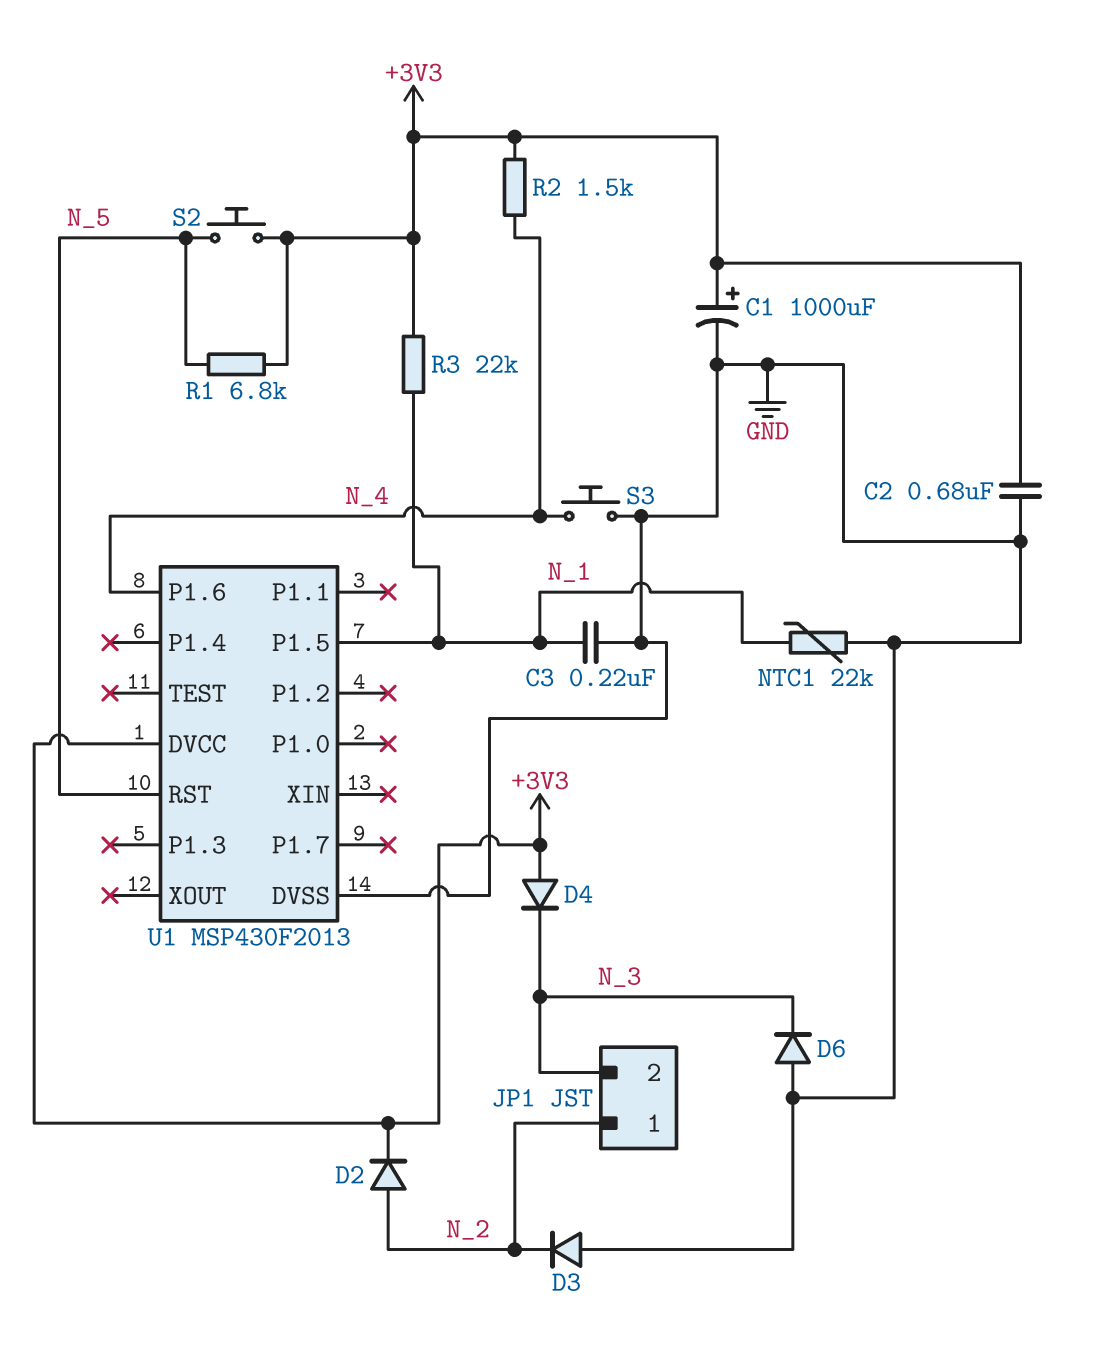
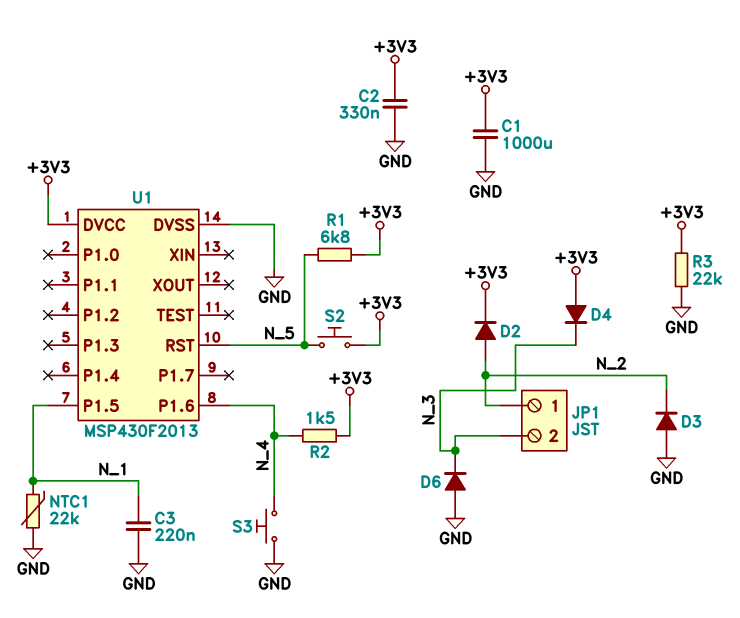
C1: 1000uF (plus +3V3, minus GND) -> 1000uF (+3V3, GND)
C2: 680nF (+3V3, GND) -> 330nF (+3V3, GND)
R3: 22k (+3V3, N_1) -> 22k (+3V3, GND)

